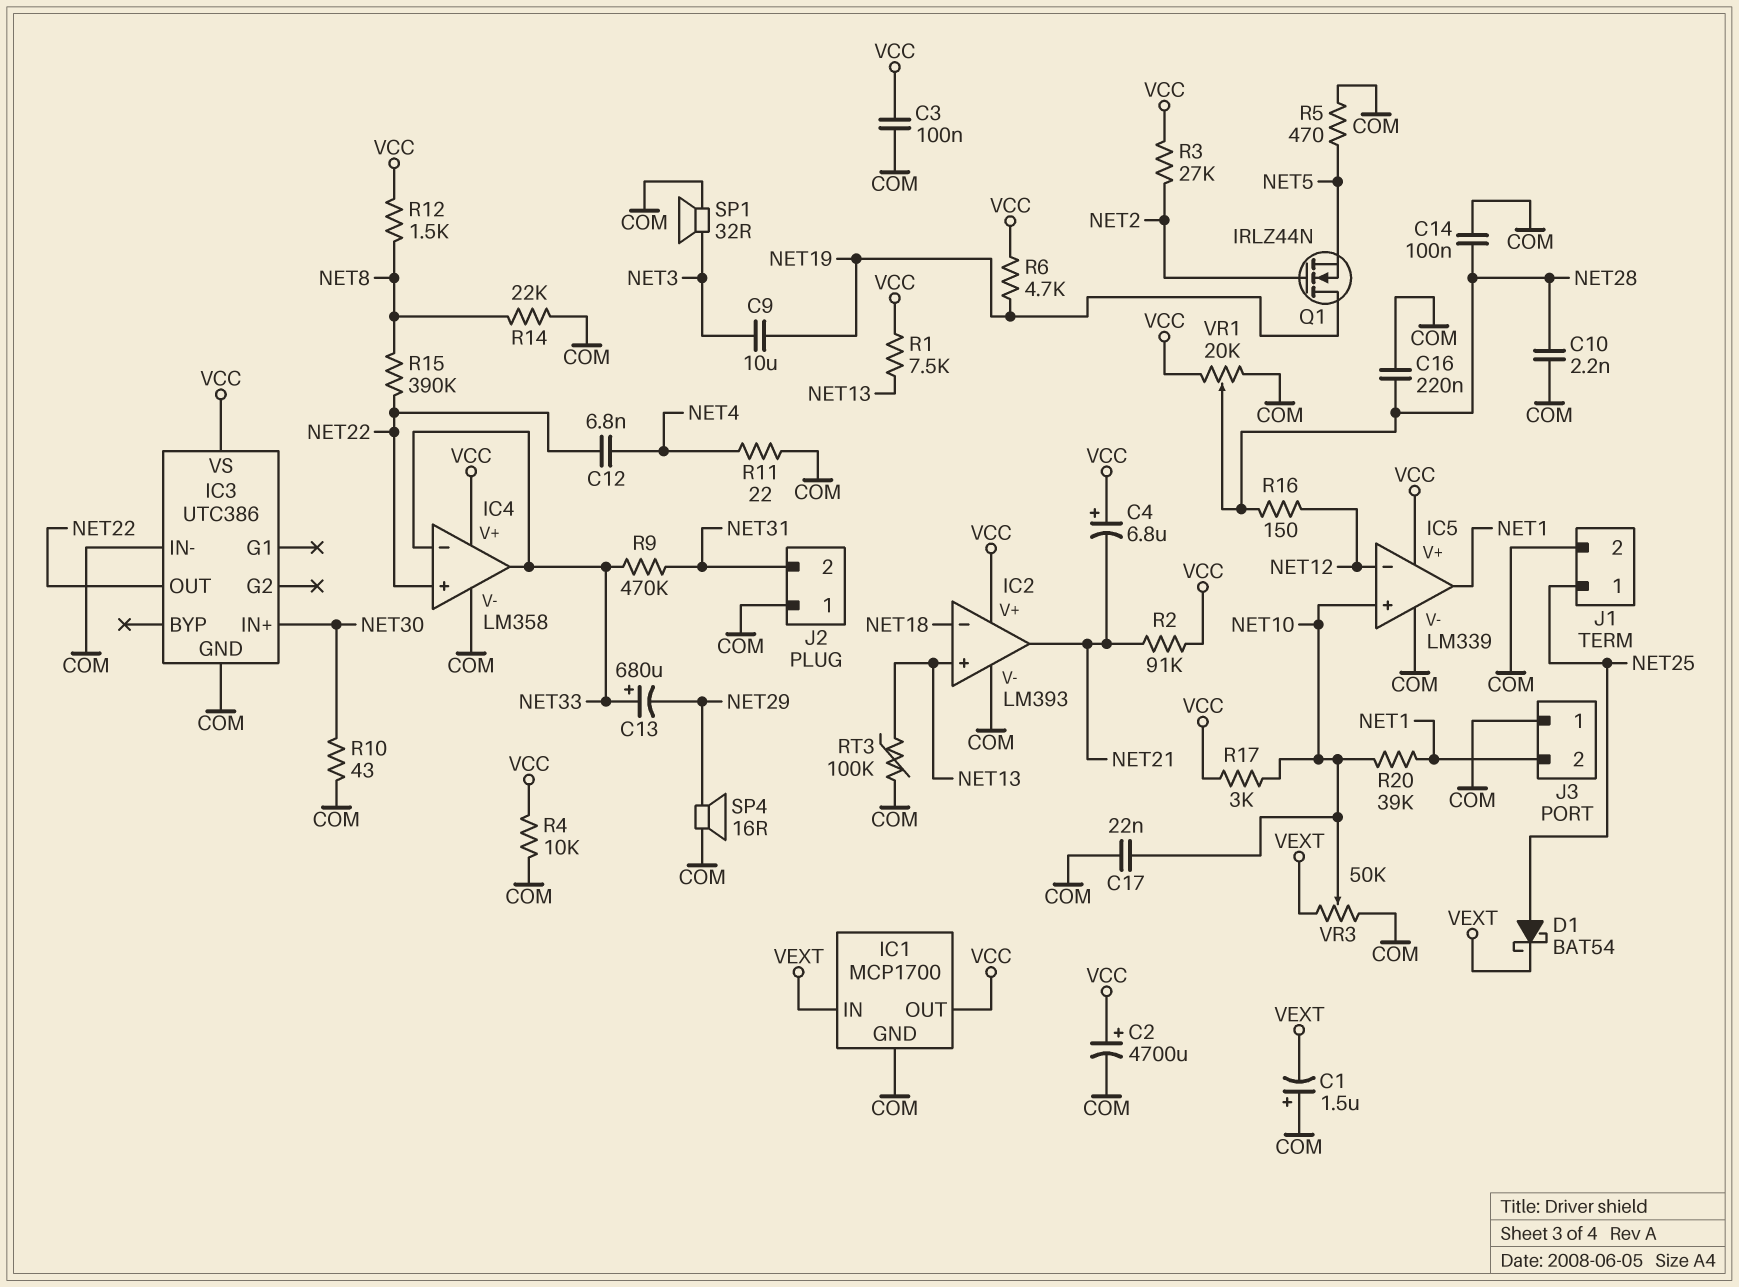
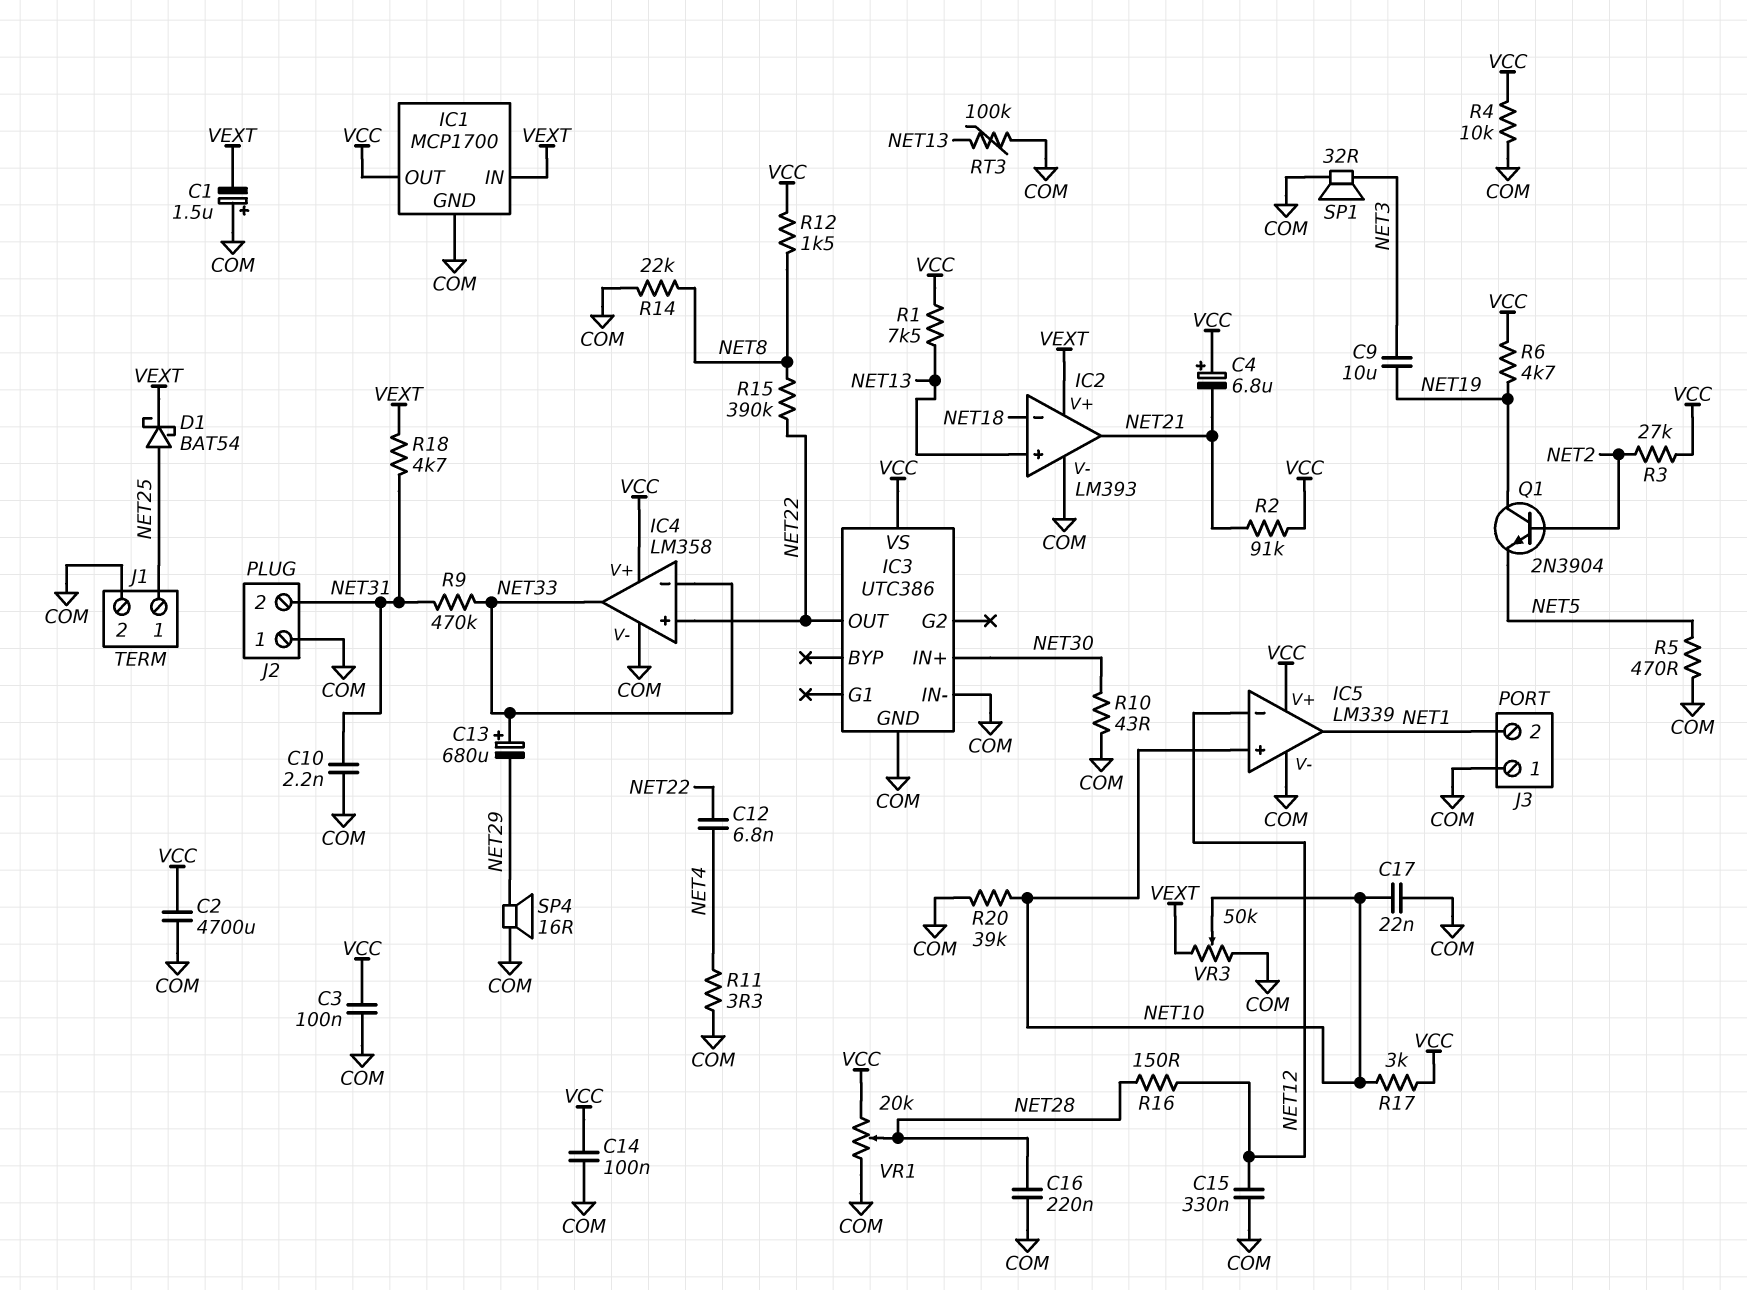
C2: 4700uF (plus VCC, minus COM) -> 4700uF (COM, VCC)
C10: 2.2nF (COM, NET28) -> 2.2nF (COM, NET31)
C14: 100nF (COM, NET28) -> 100nF (COM, VCC)
C15: none -> 330nF (COM, NET12)
IC2 pin V+: VCC -> VEXT
Q1: NMOS IRLZ44N (G NET2, D NET19, S NET5) -> NPN 2N3904 (B NET2, C NET19, E NET5)
R11: 22 (COM, NET4) -> 3.3 (COM, NET4)
R18: none -> 4.7k (NET31, VEXT)
R20: 39k (NET1, NET10) -> 39k (COM, NET10)

